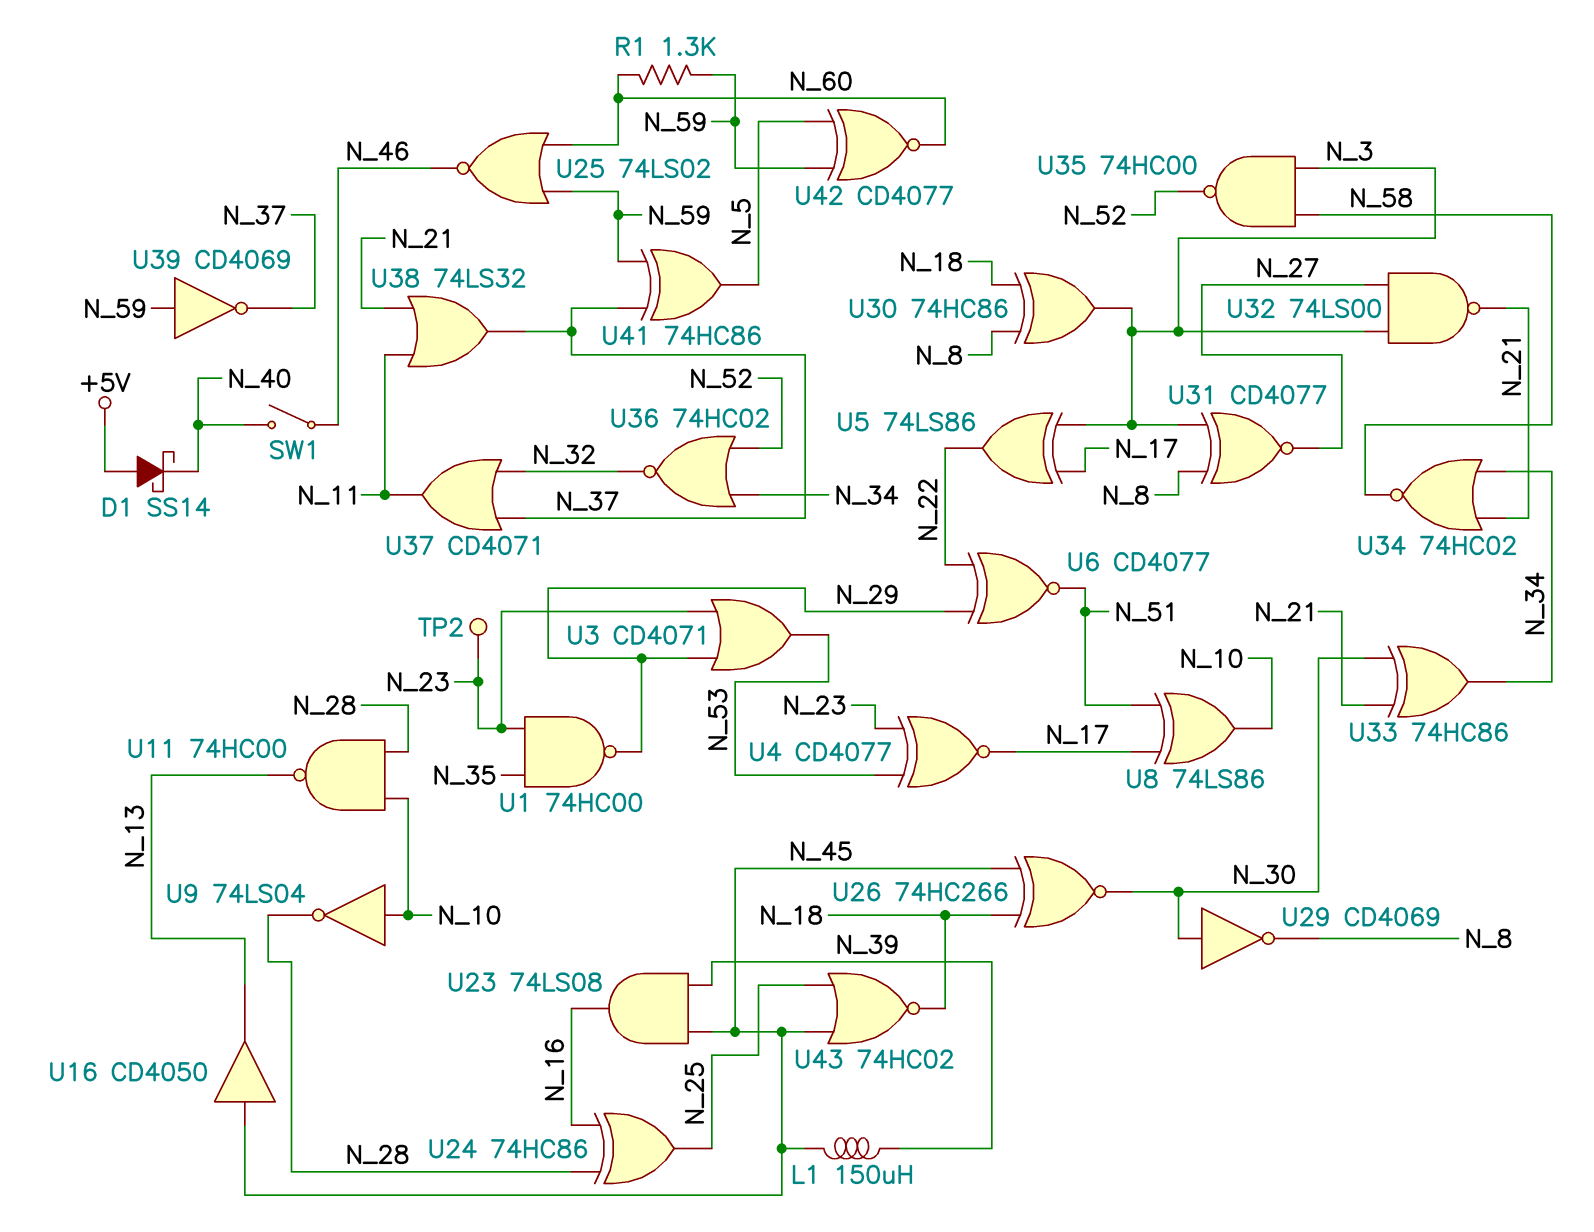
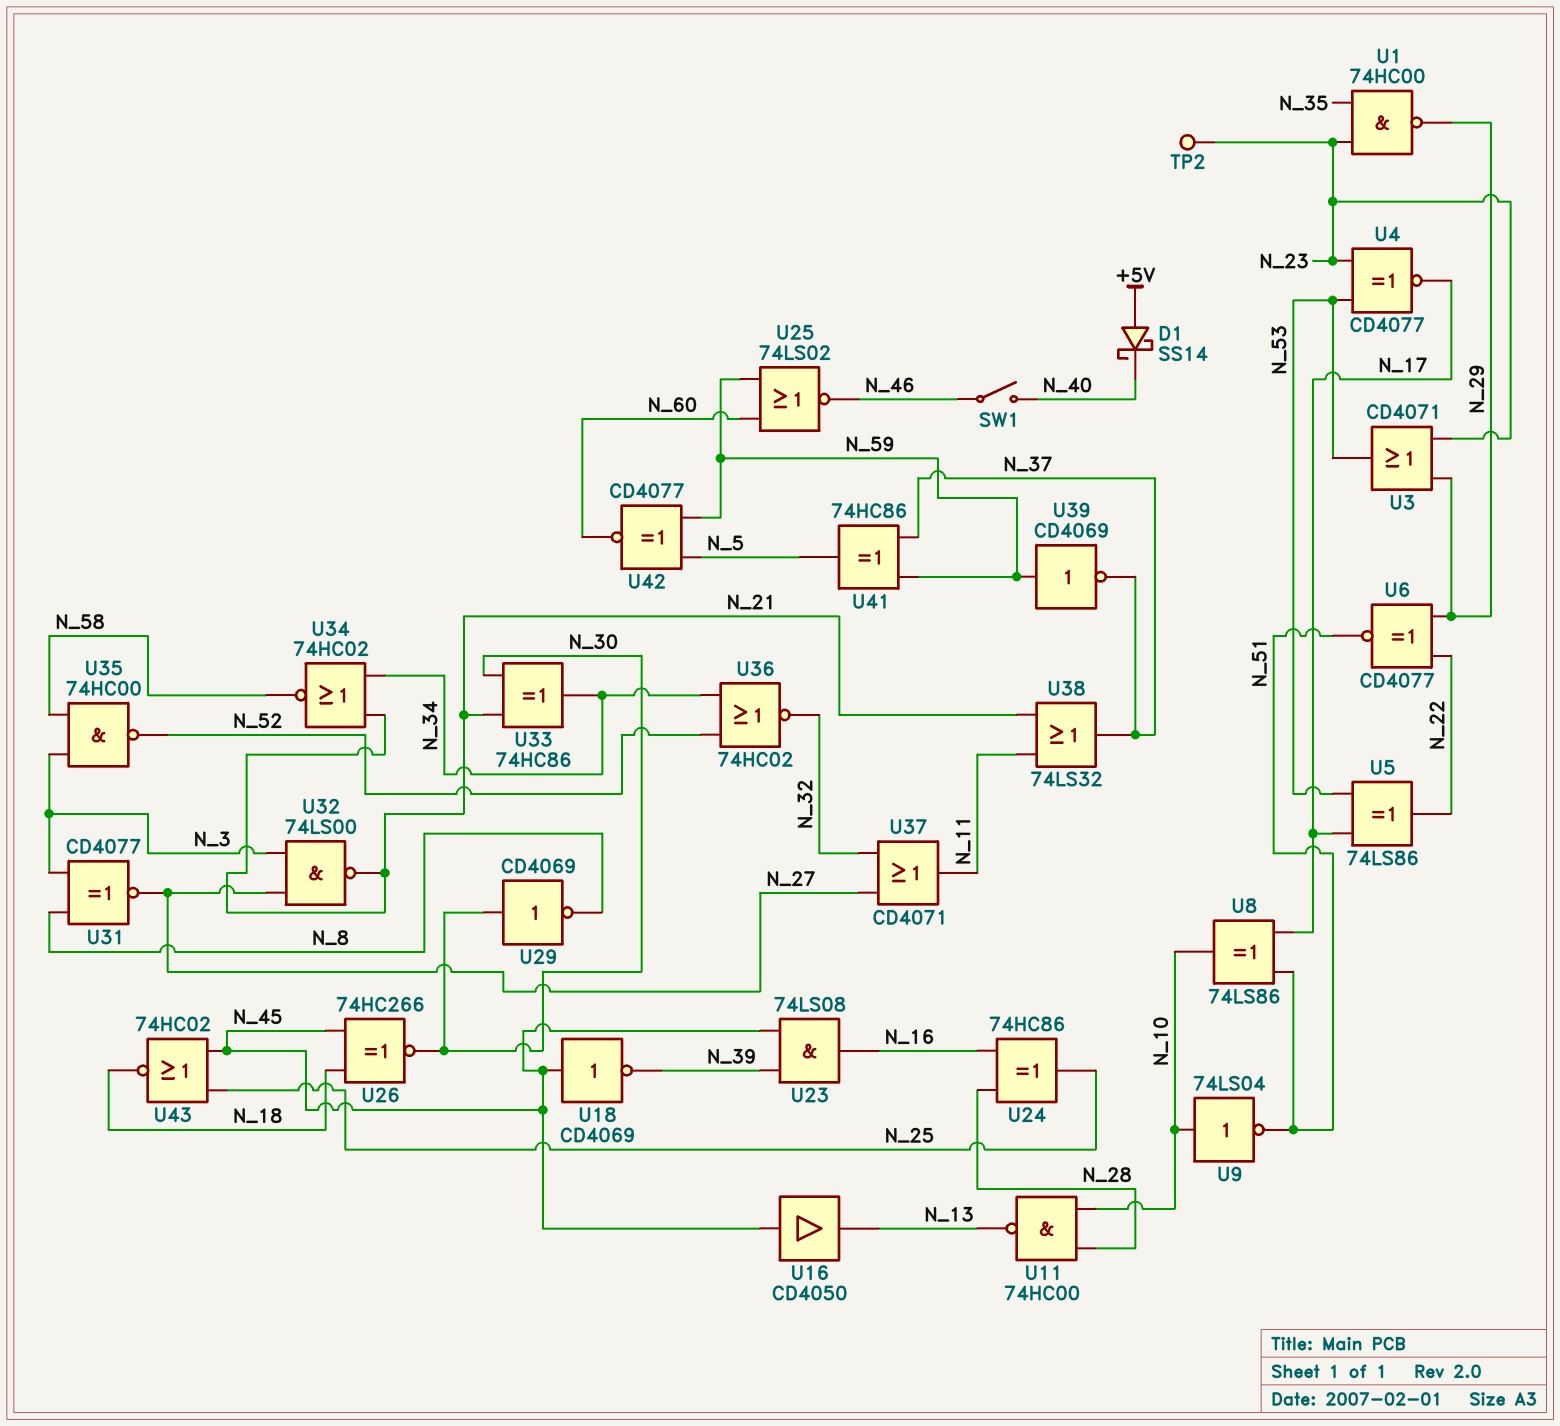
L1: 150uH (N_39, N_45) -> none
R1: 1.3k (N_59, N_60) -> none
U5: XOR 74LS86 (in N_3, in N_17, out N_22) -> XOR 74LS86 (in N_17, in N_53, out N_22)
U9: NOT 74LS04 (in N_10, out N_28) -> NOT 74LS04 (in N_10, out N_51)
U18: none -> NOT CD4069 (in N_45, out N_39)
U30: XOR 74HC86 (in N_8, in N_18, out N_3) -> none
U37: OR CD4071 (in N_32, in N_37, out N_11) -> OR CD4071 (in N_27, in N_32, out N_11)

